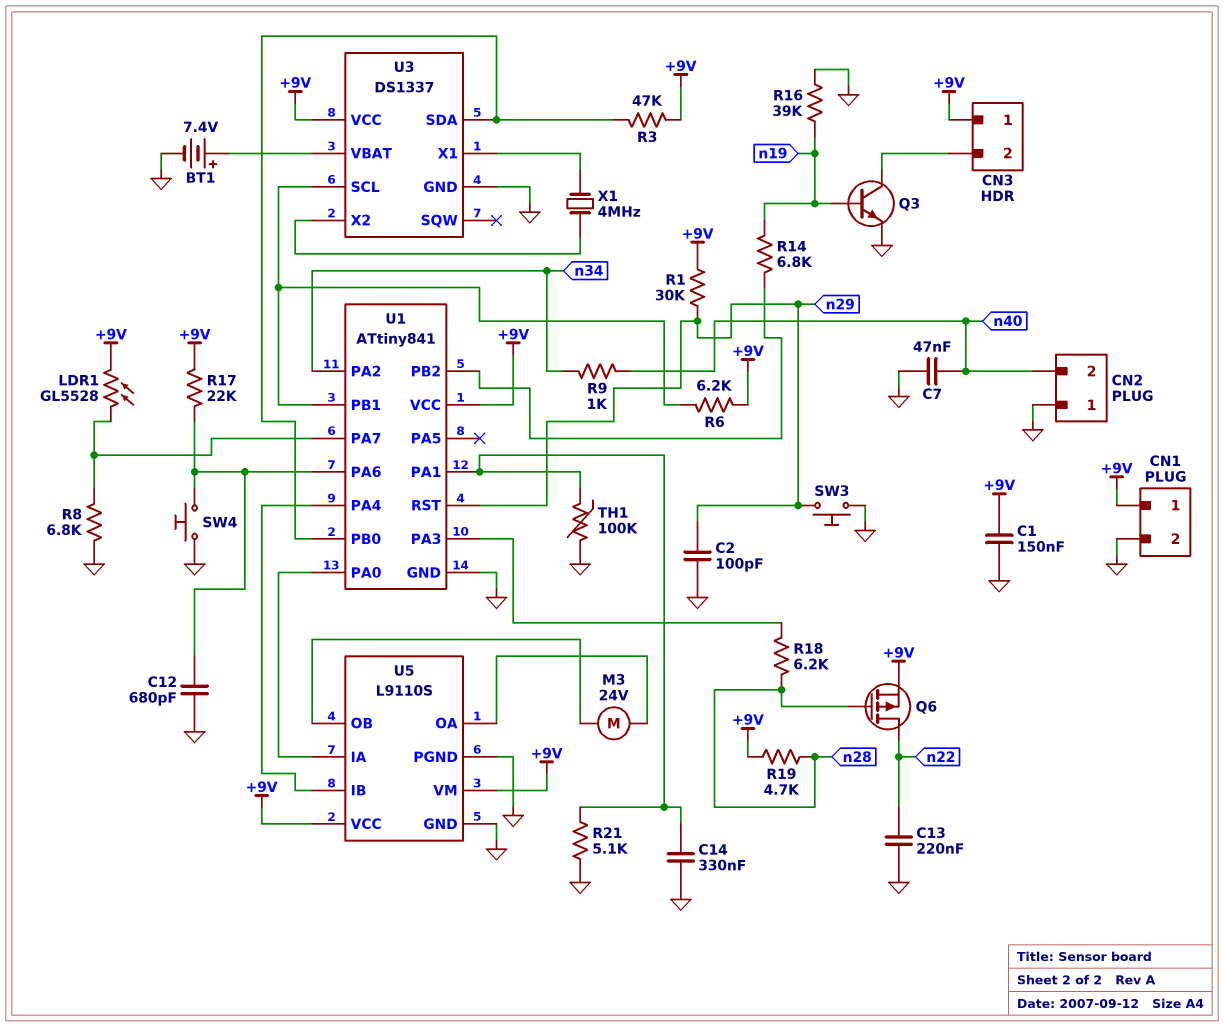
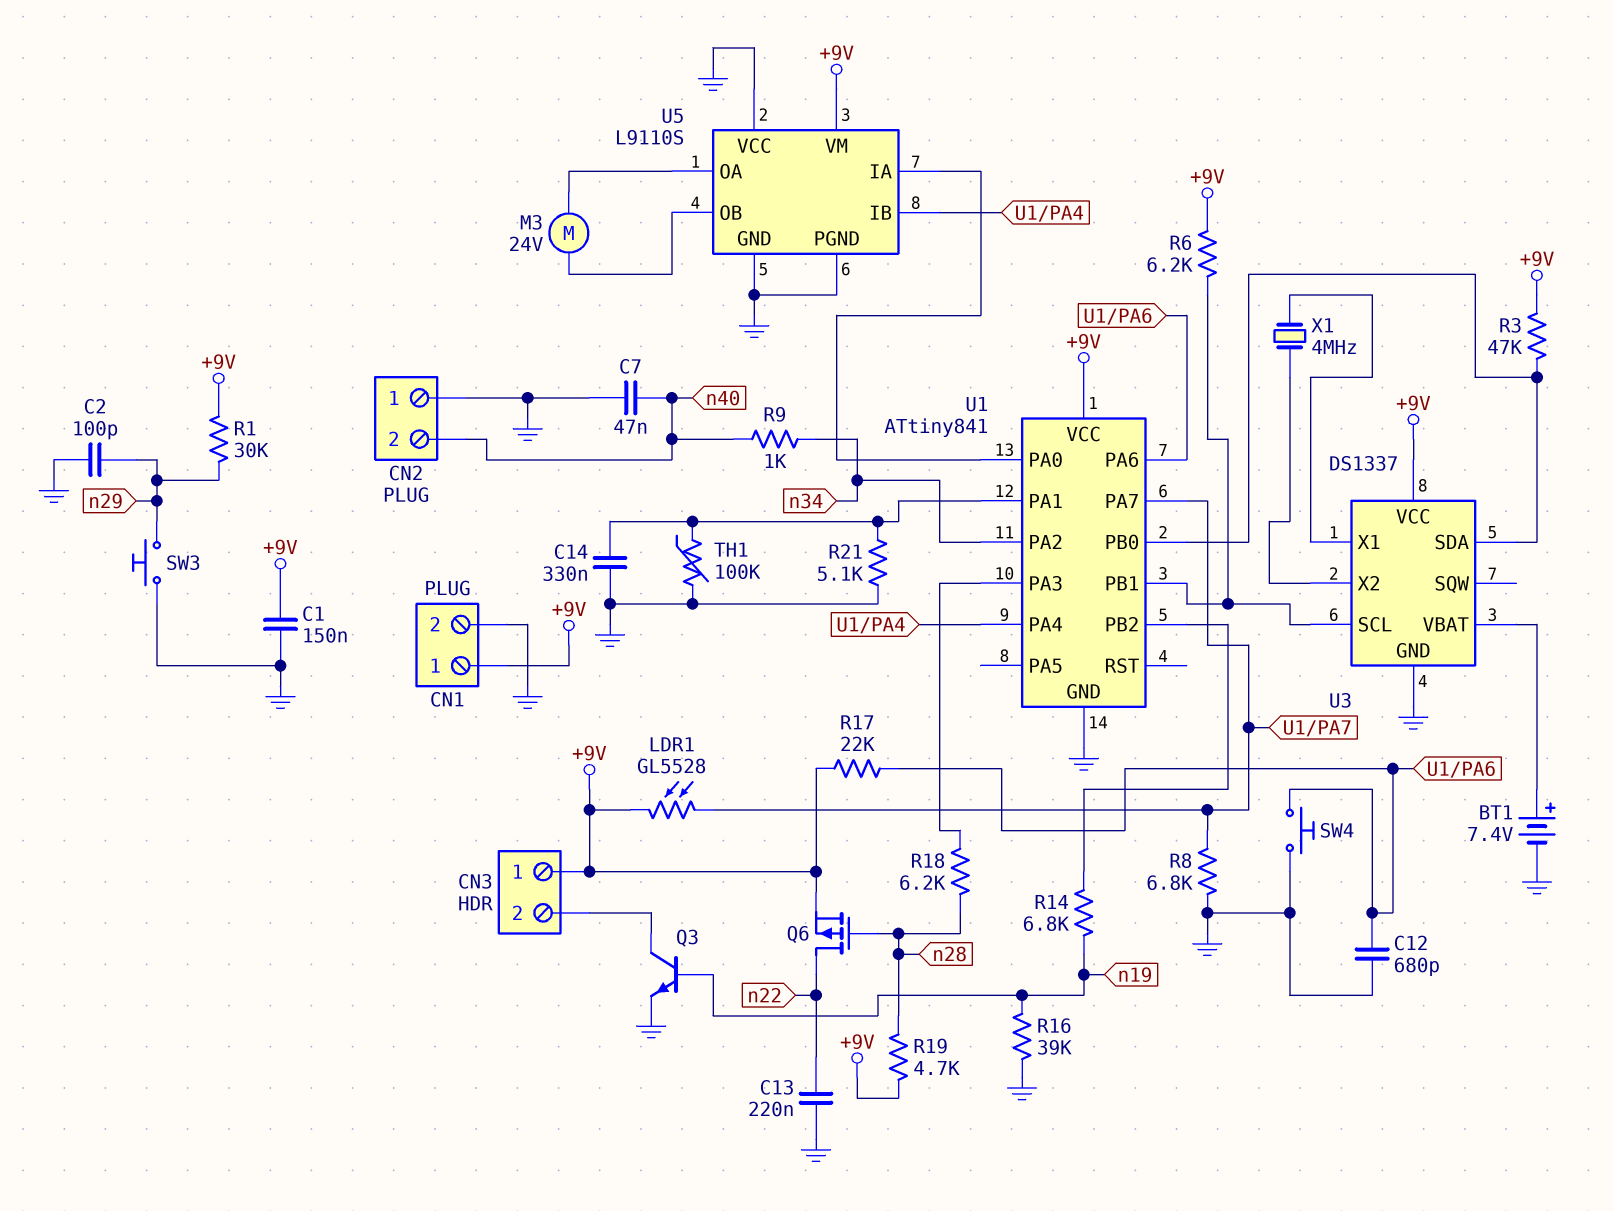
U1 pin RST: n29 -> none
U5 pin VCC: +9V -> GND

